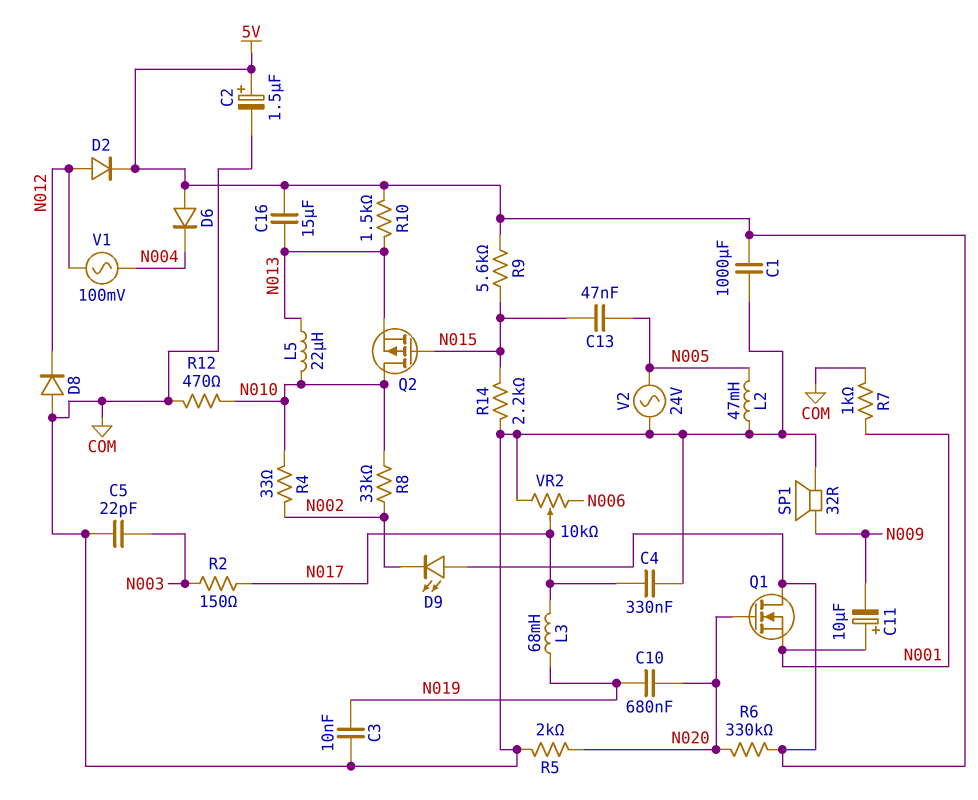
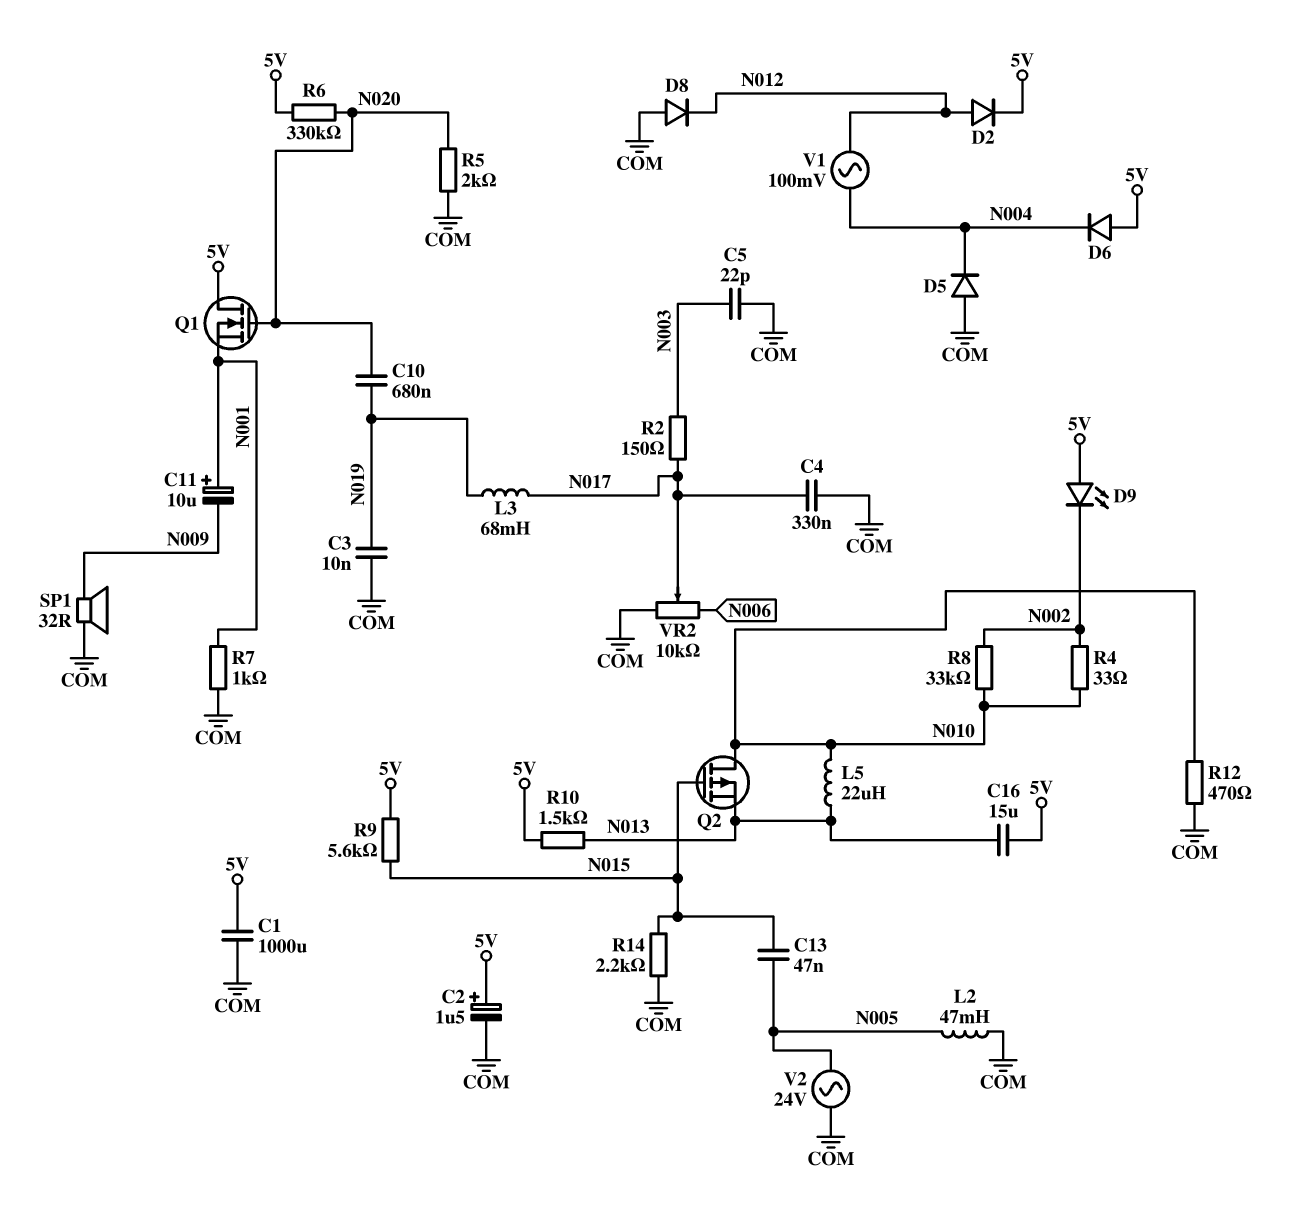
D5: none -> diode (A COM, K N004)

